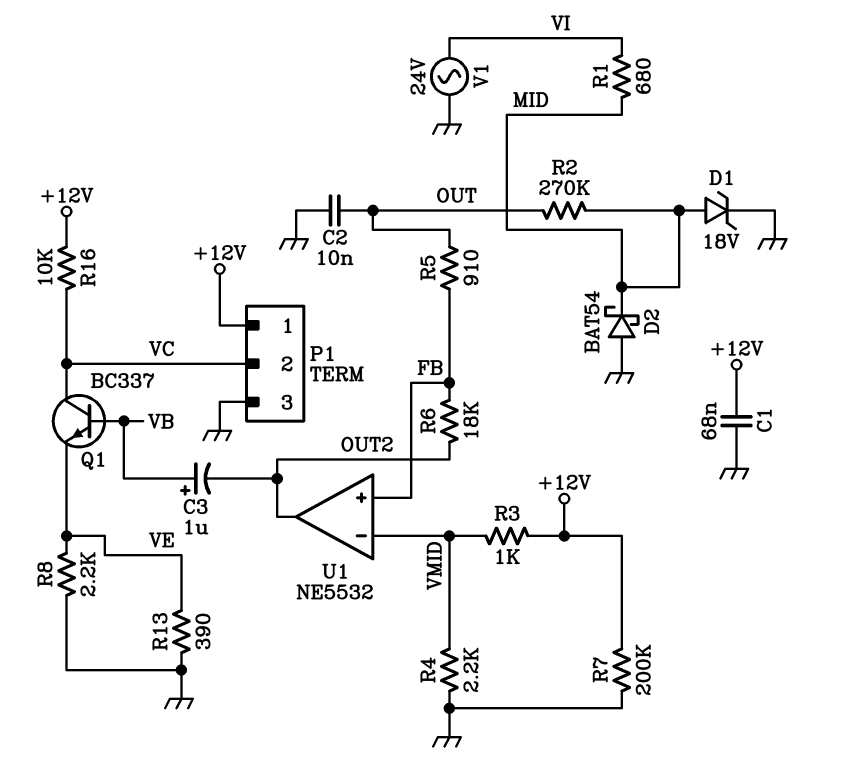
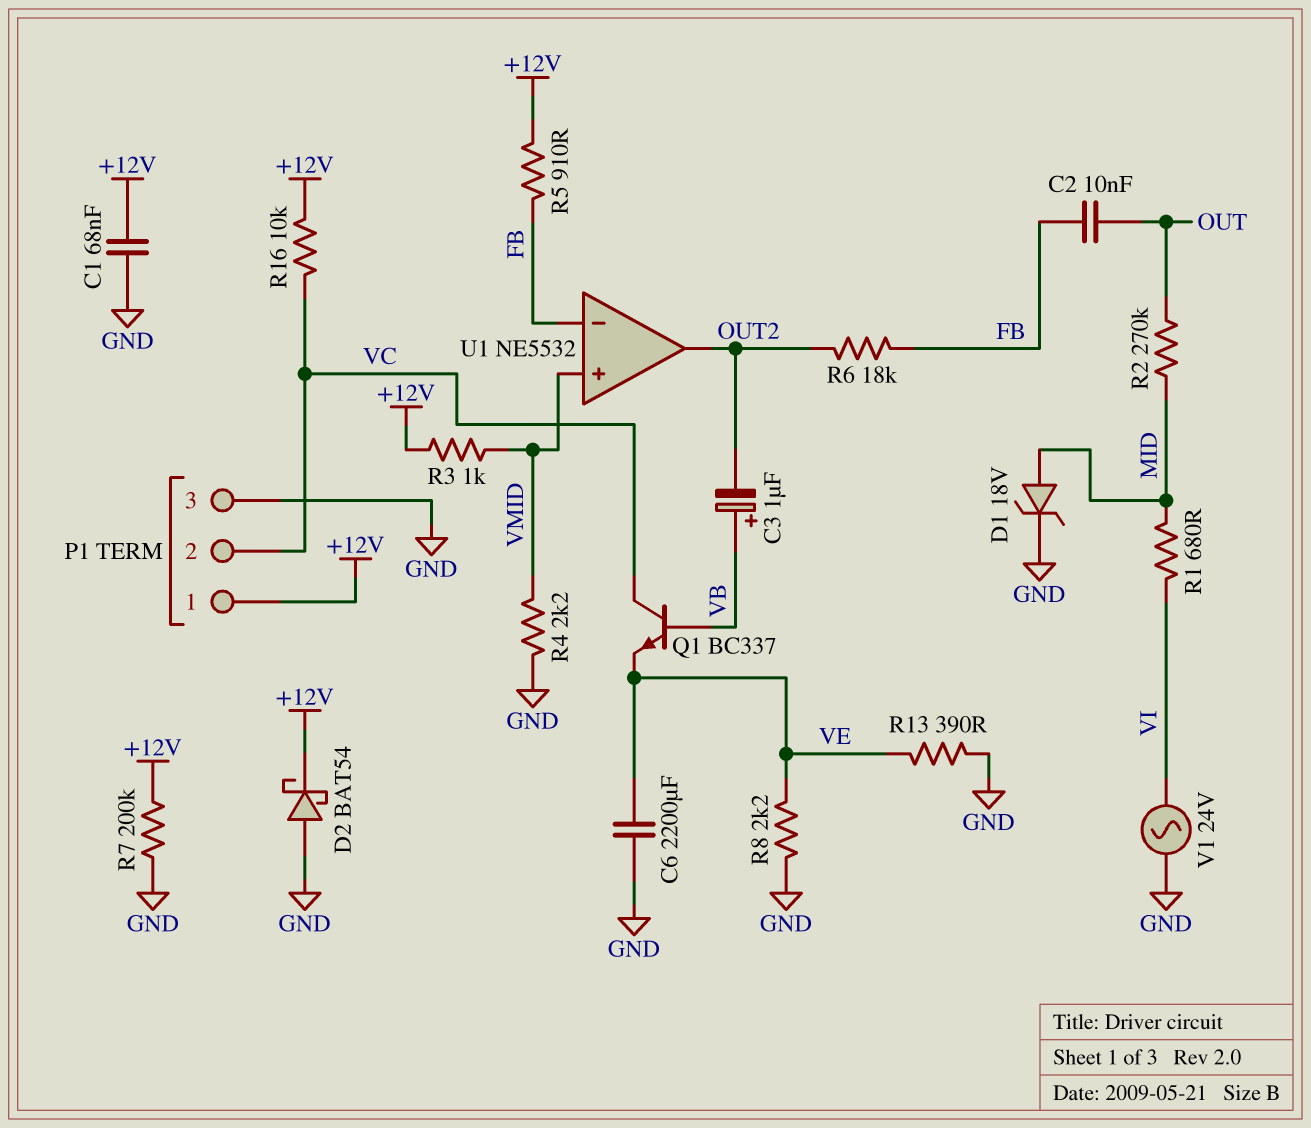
C2: 10nF (GND, OUT) -> 10nF (FB, OUT)
C6: none -> 2200uF (GND, VE)
D2: schottky BAT54 (A GND, K MID) -> schottky BAT54 (A GND, K +12V)
R5: 910 (FB, OUT) -> 910 (+12V, FB)
U1 pin in+: FB -> VMID
U1 pin in-: VMID -> FB

